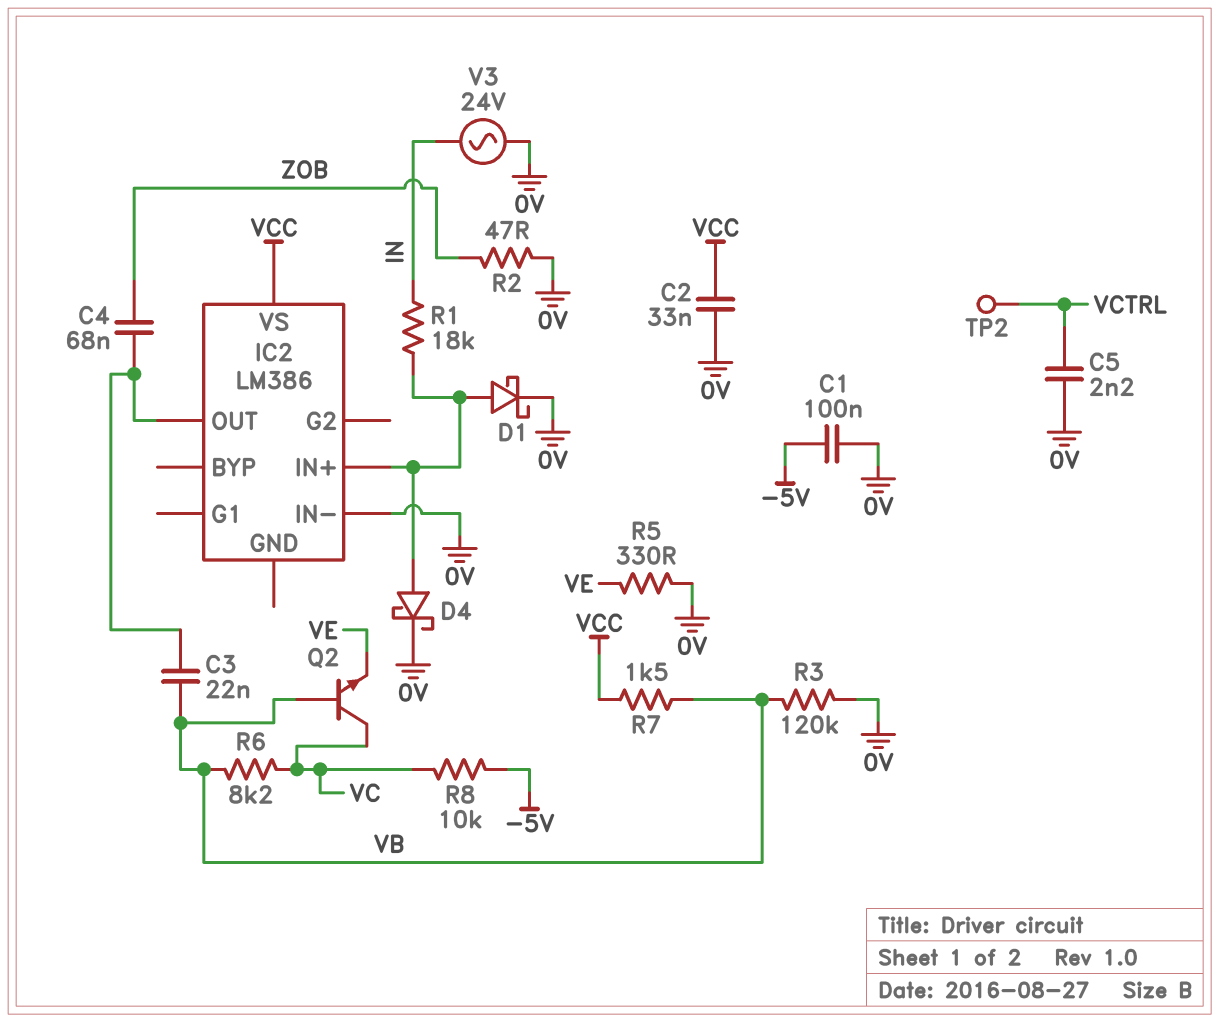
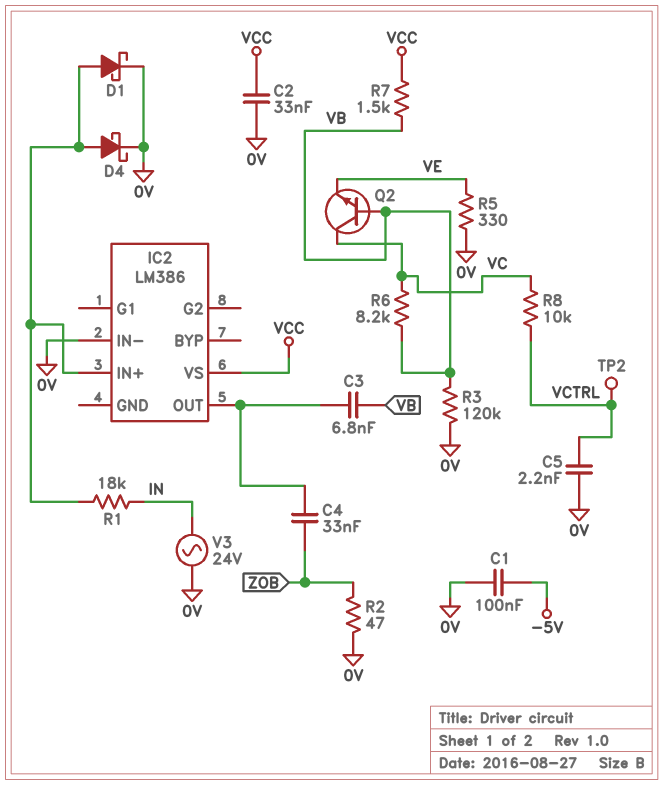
C3: 22nF (IC2/OUT, VB) -> 6.8nF (IC2/OUT, VB)
C4: 68nF (IC2/OUT, ZOB) -> 33nF (IC2/OUT, ZOB)
R8: 10k (-5V, VC) -> 10k (VC, VCTRL)

